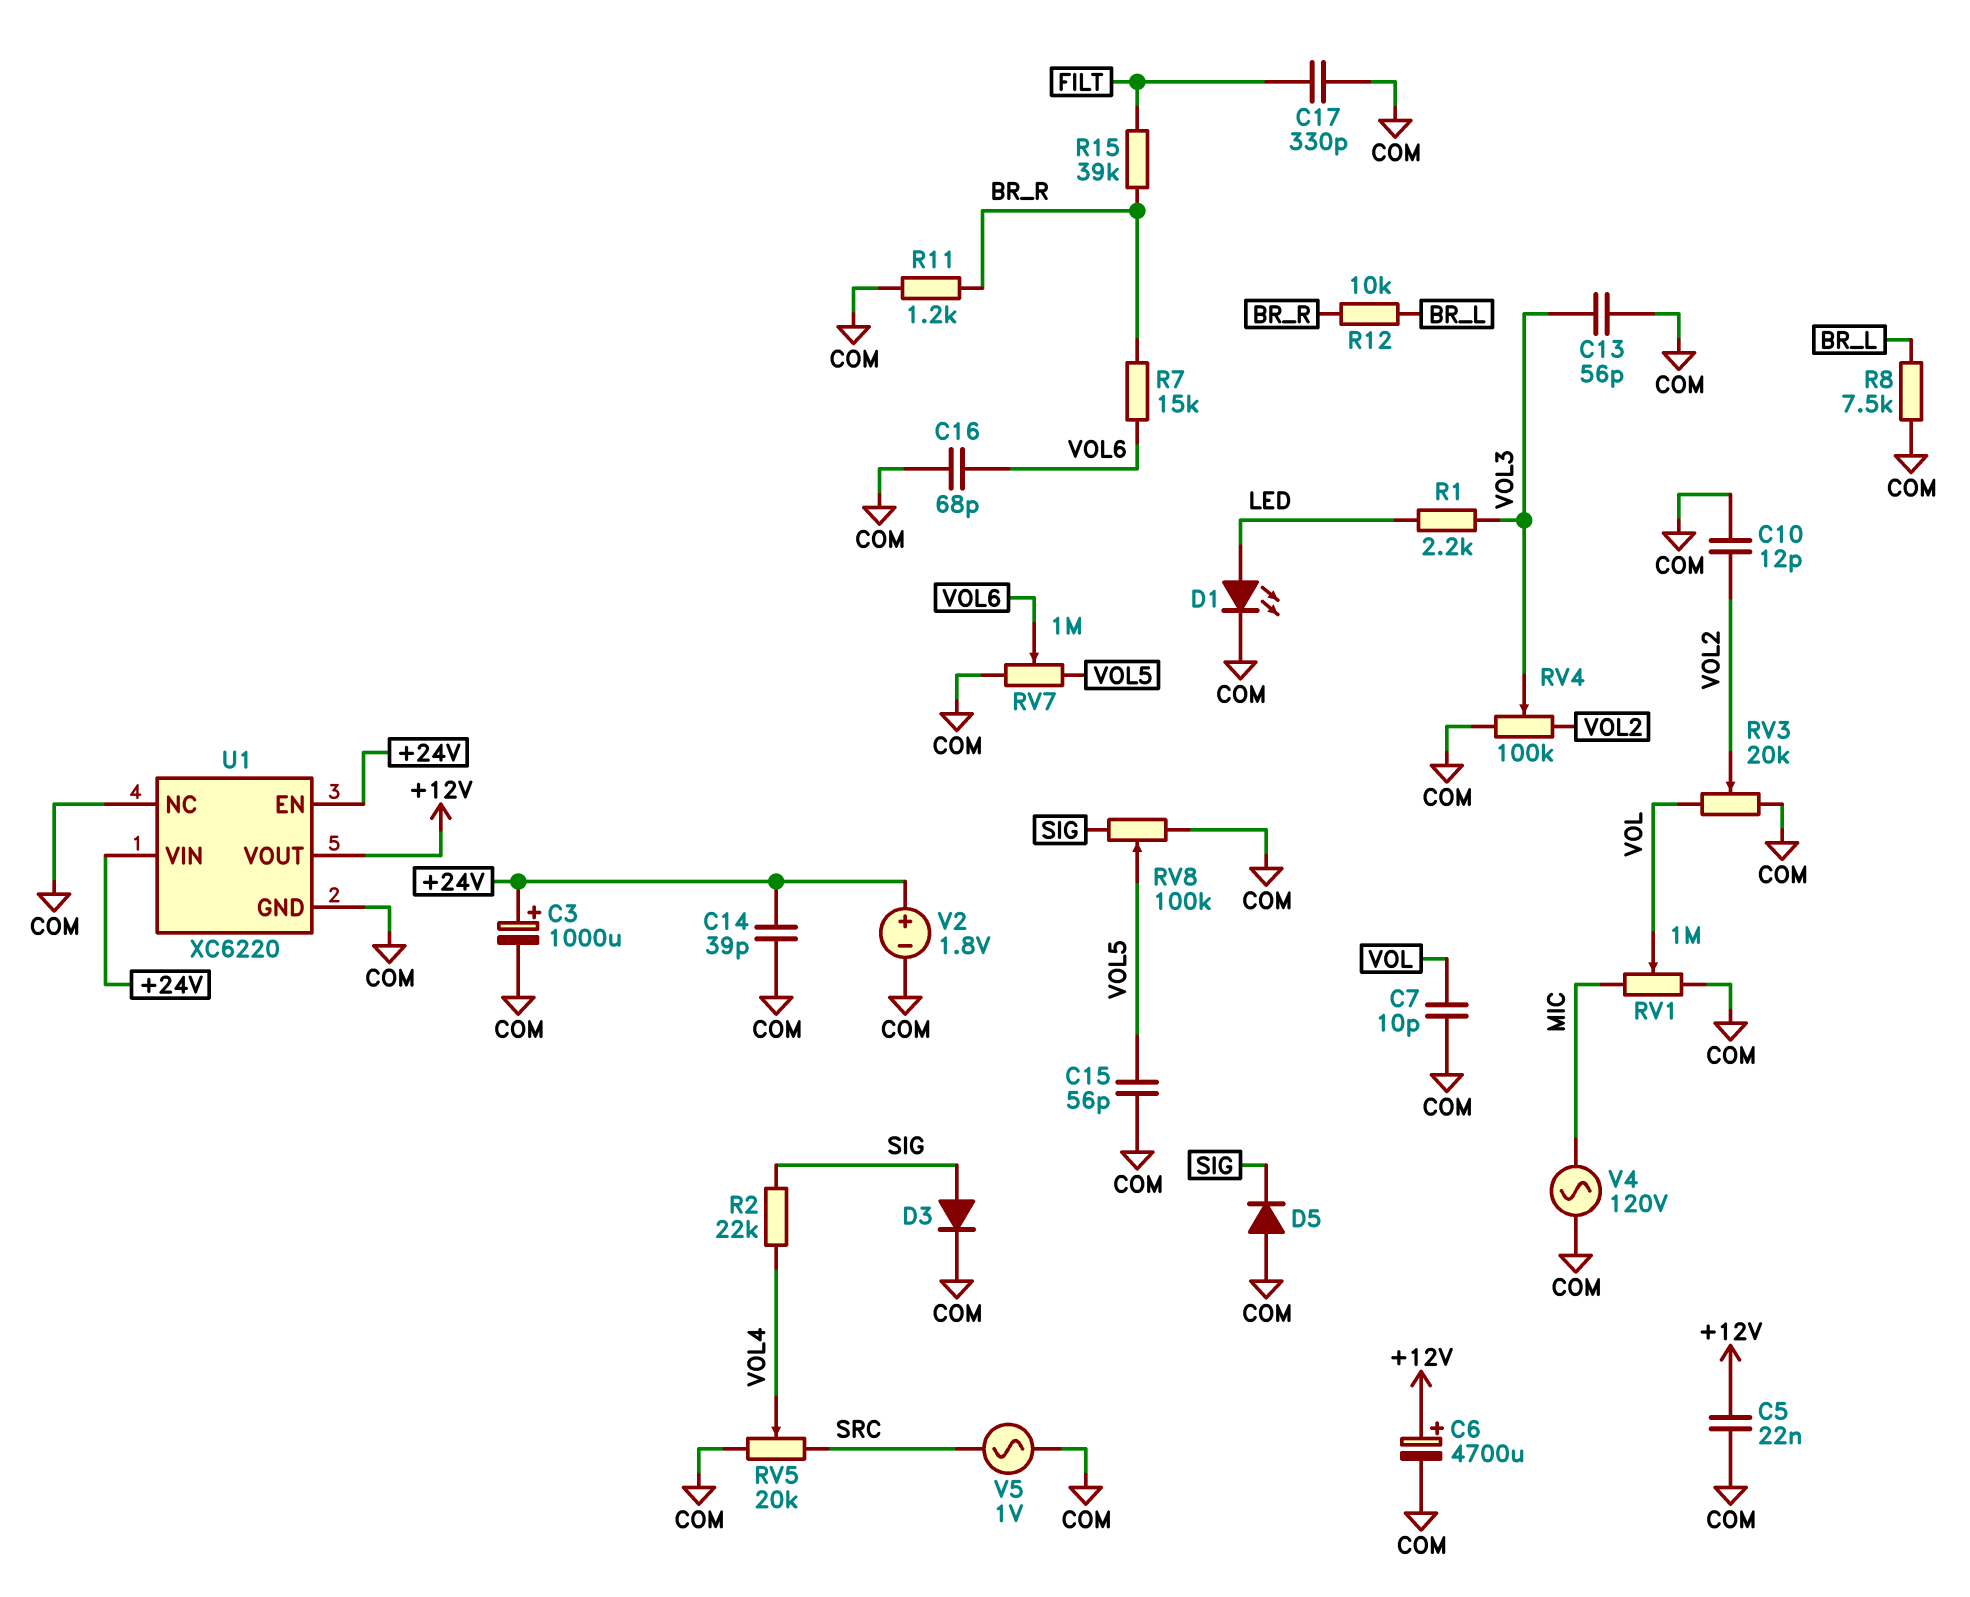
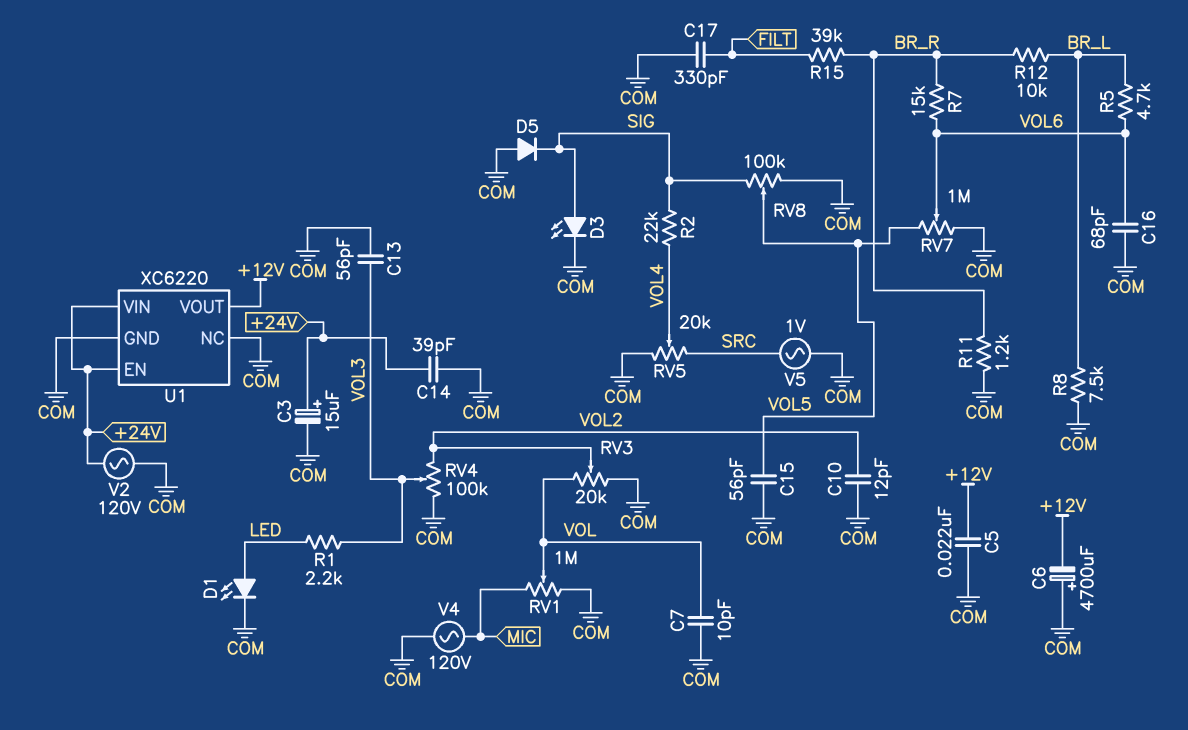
C3: 1000uF (plus +24V, minus COM) -> 15uF (plus +24V, minus COM)
C6: 4700uF (plus +12V, minus COM) -> 4700uF (plus COM, minus +12V)
D3: diode (A SIG, K COM) -> LED (A SIG, K COM)
R5: none -> 4.7k (BR_L, VOL6)
V2: 1.8V (plus +24V, minus COM) -> AC 120V (+24V, COM)

